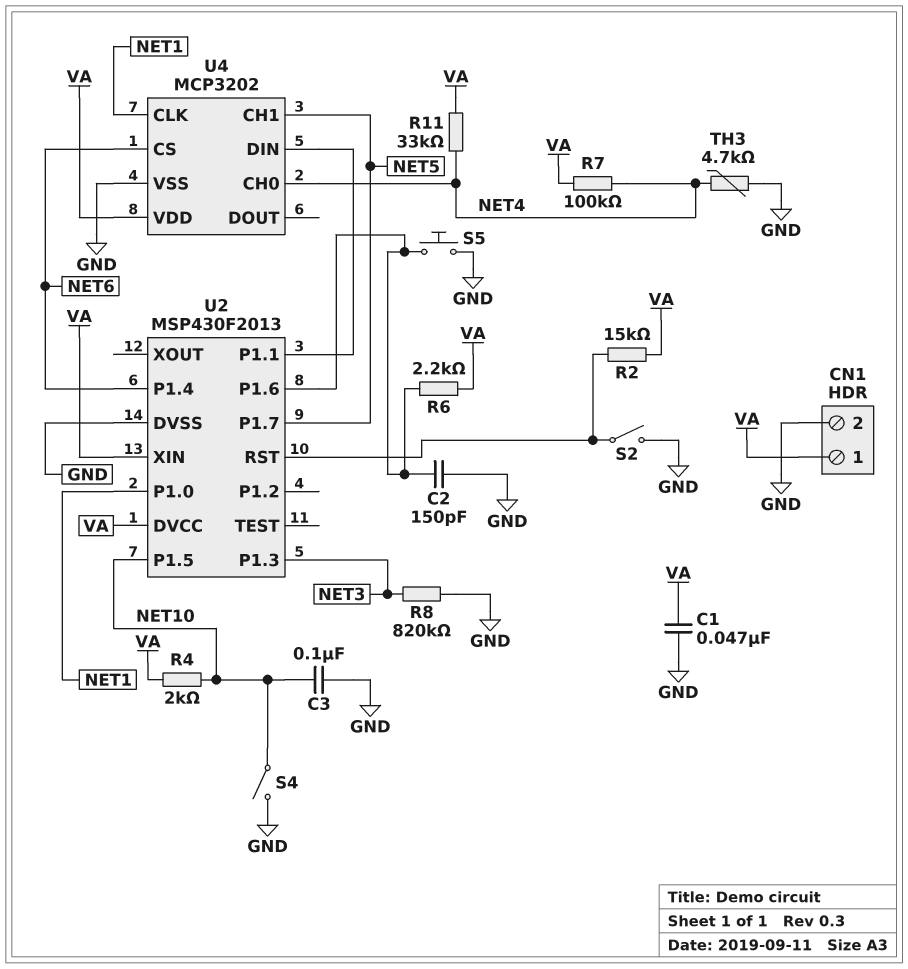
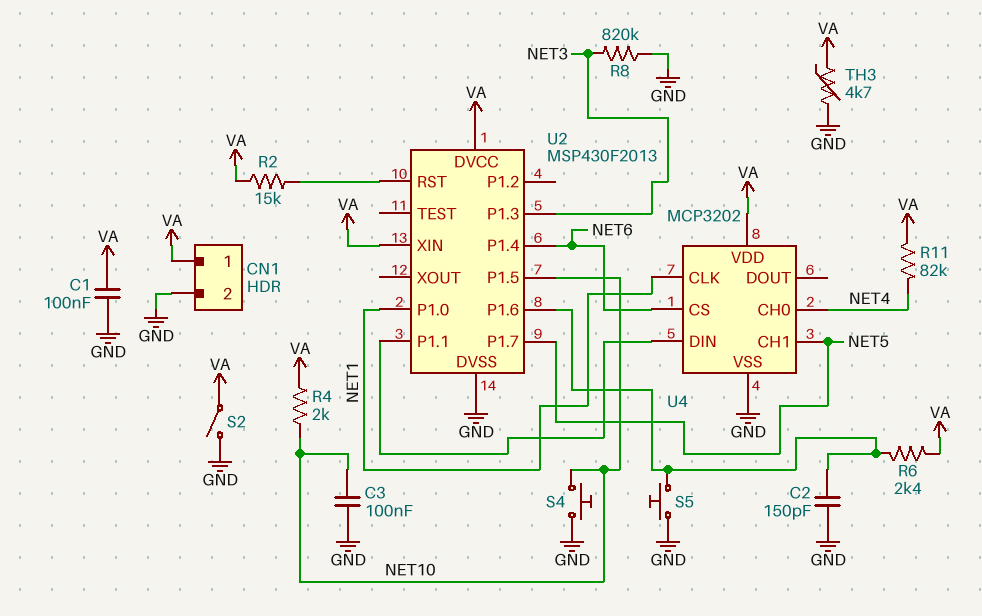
C1: 47nF (GND, VA) -> 100nF (GND, VA)
R6: 2.2k (U2/P1.6, VA) -> 2.4k (U2/P1.6, VA)
R7: 100k (NET4, VA) -> none
R11: 33k (NET4, VA) -> 82k (NET4, VA)
S2: switch (GND, U2/RST) -> switch (GND, VA)
S4: switch (GND, NET10) -> button (GND, NET10)
TH3: 4.7k (GND, NET4) -> 4.7k (GND, VA)

